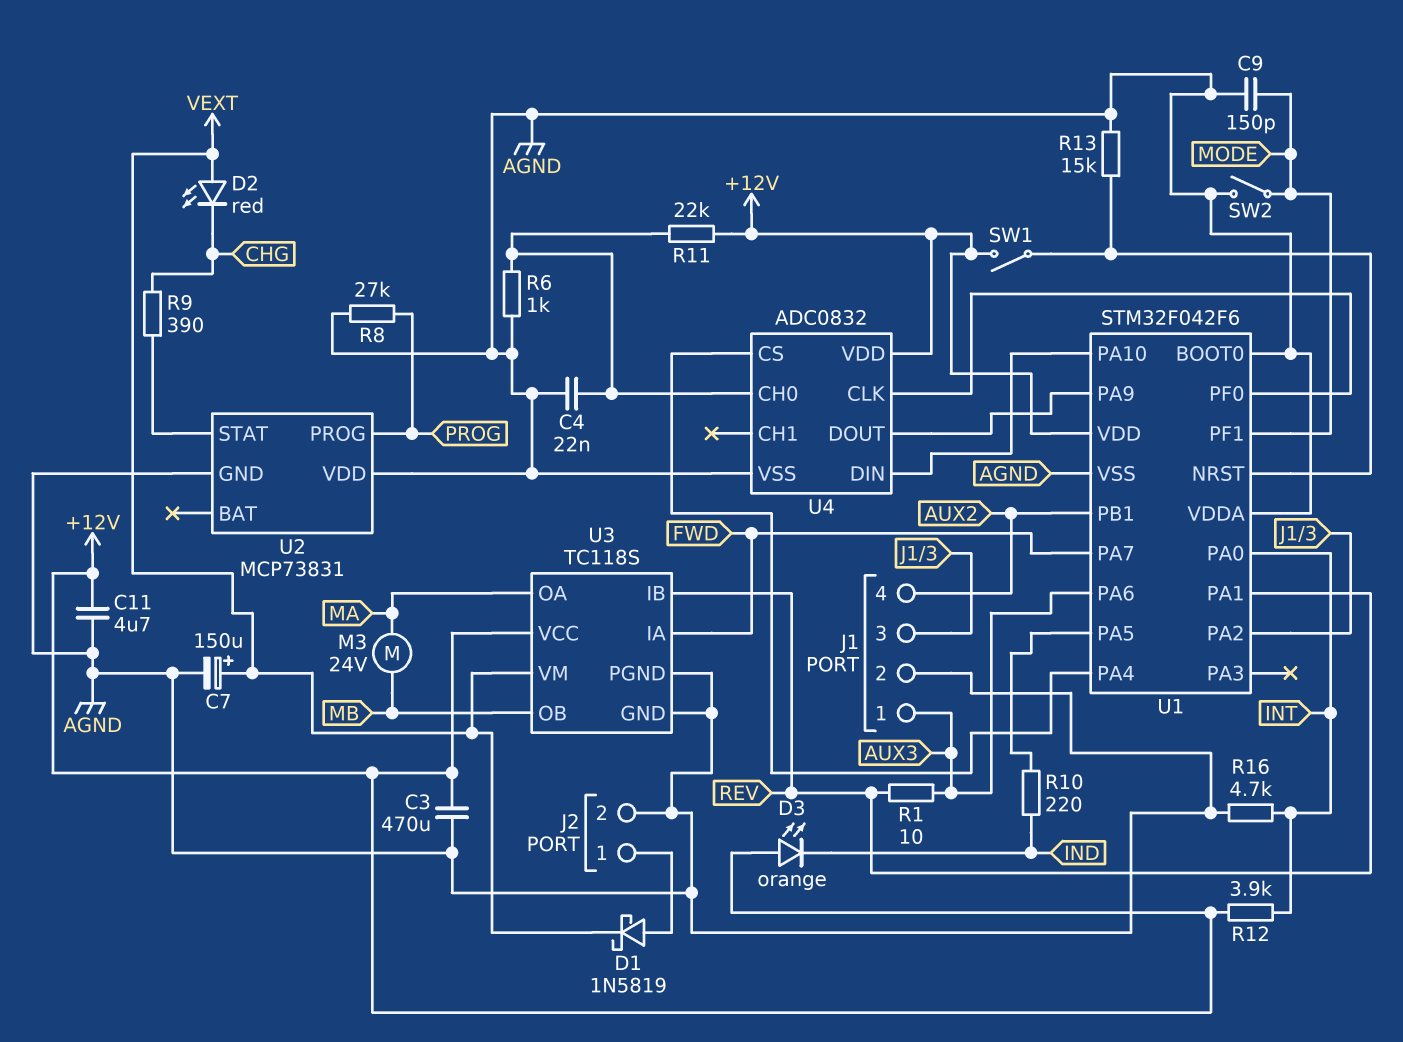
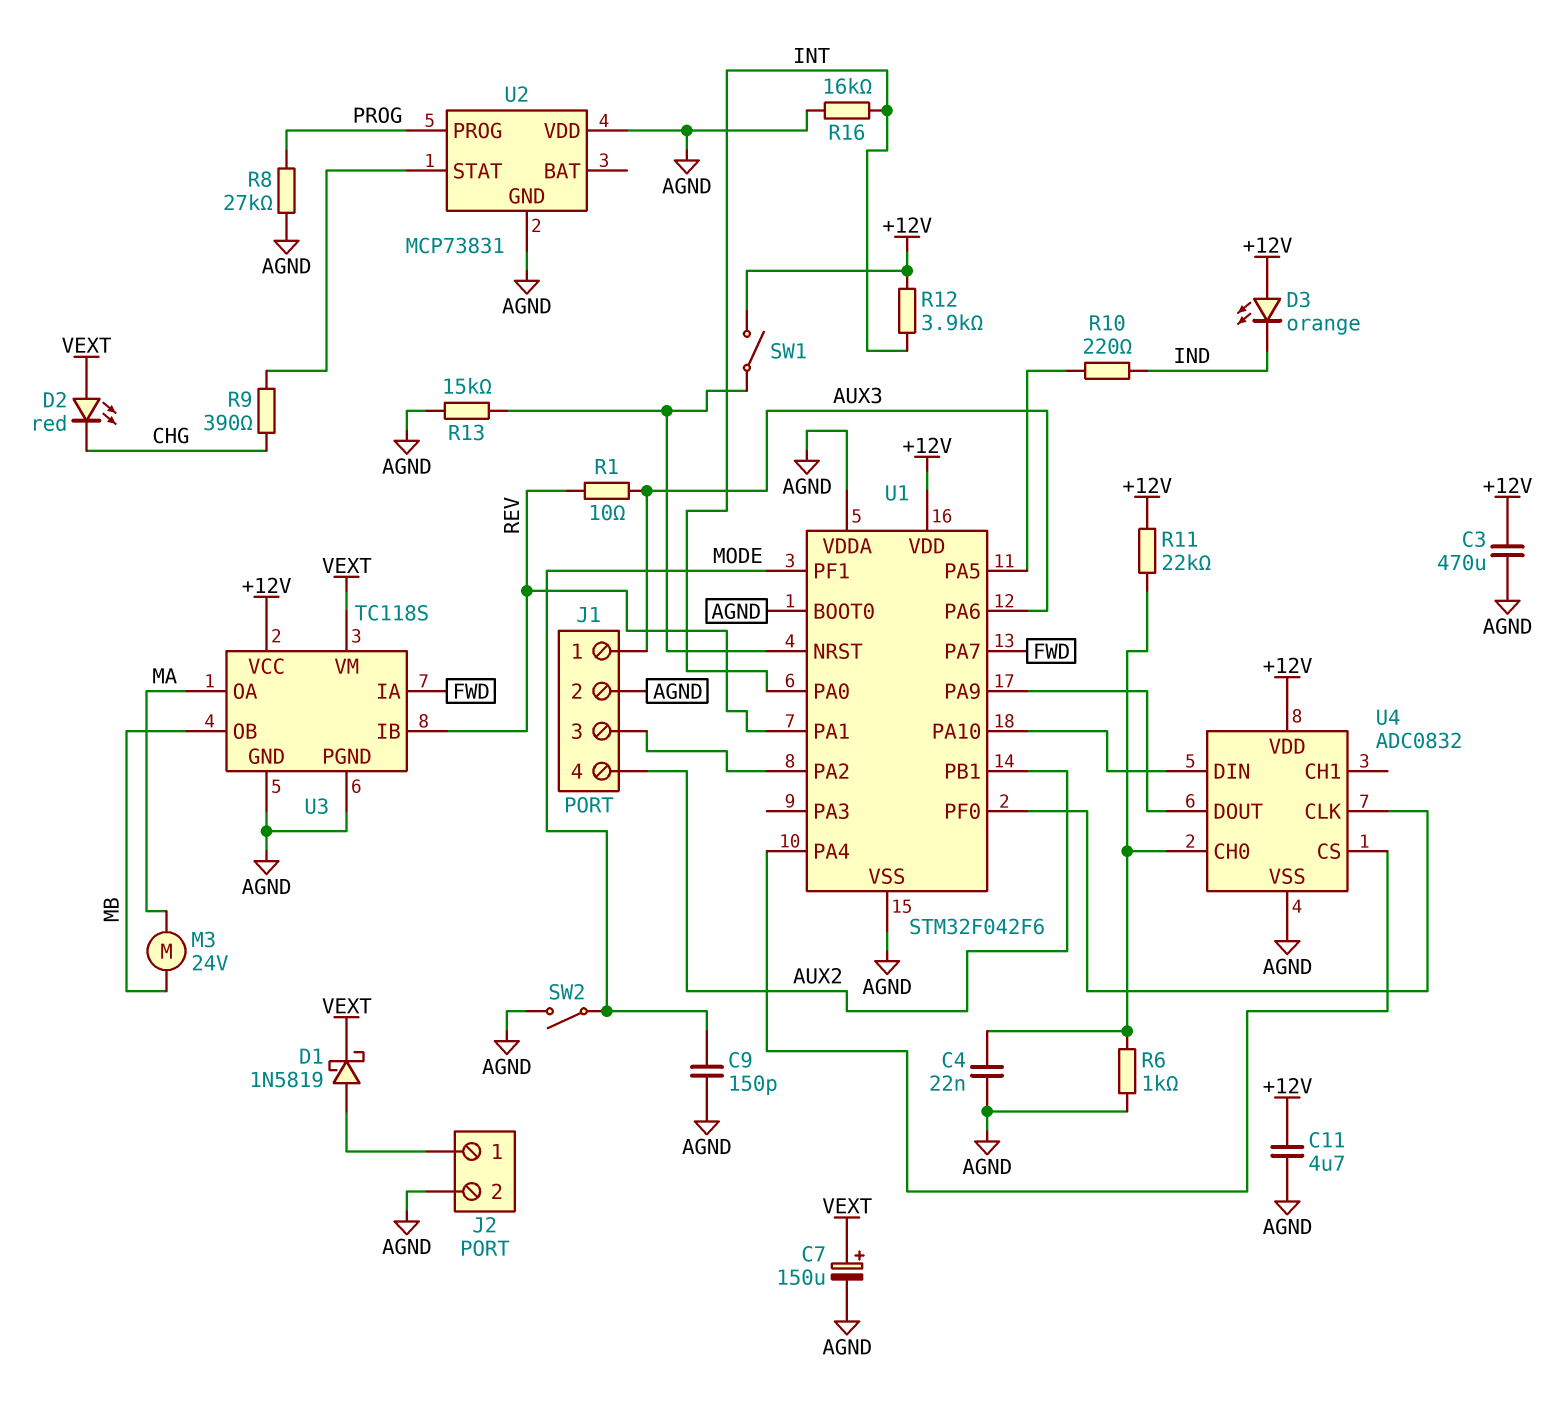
R16: 4.7k (AGND, INT) -> 16k (AGND, INT)

